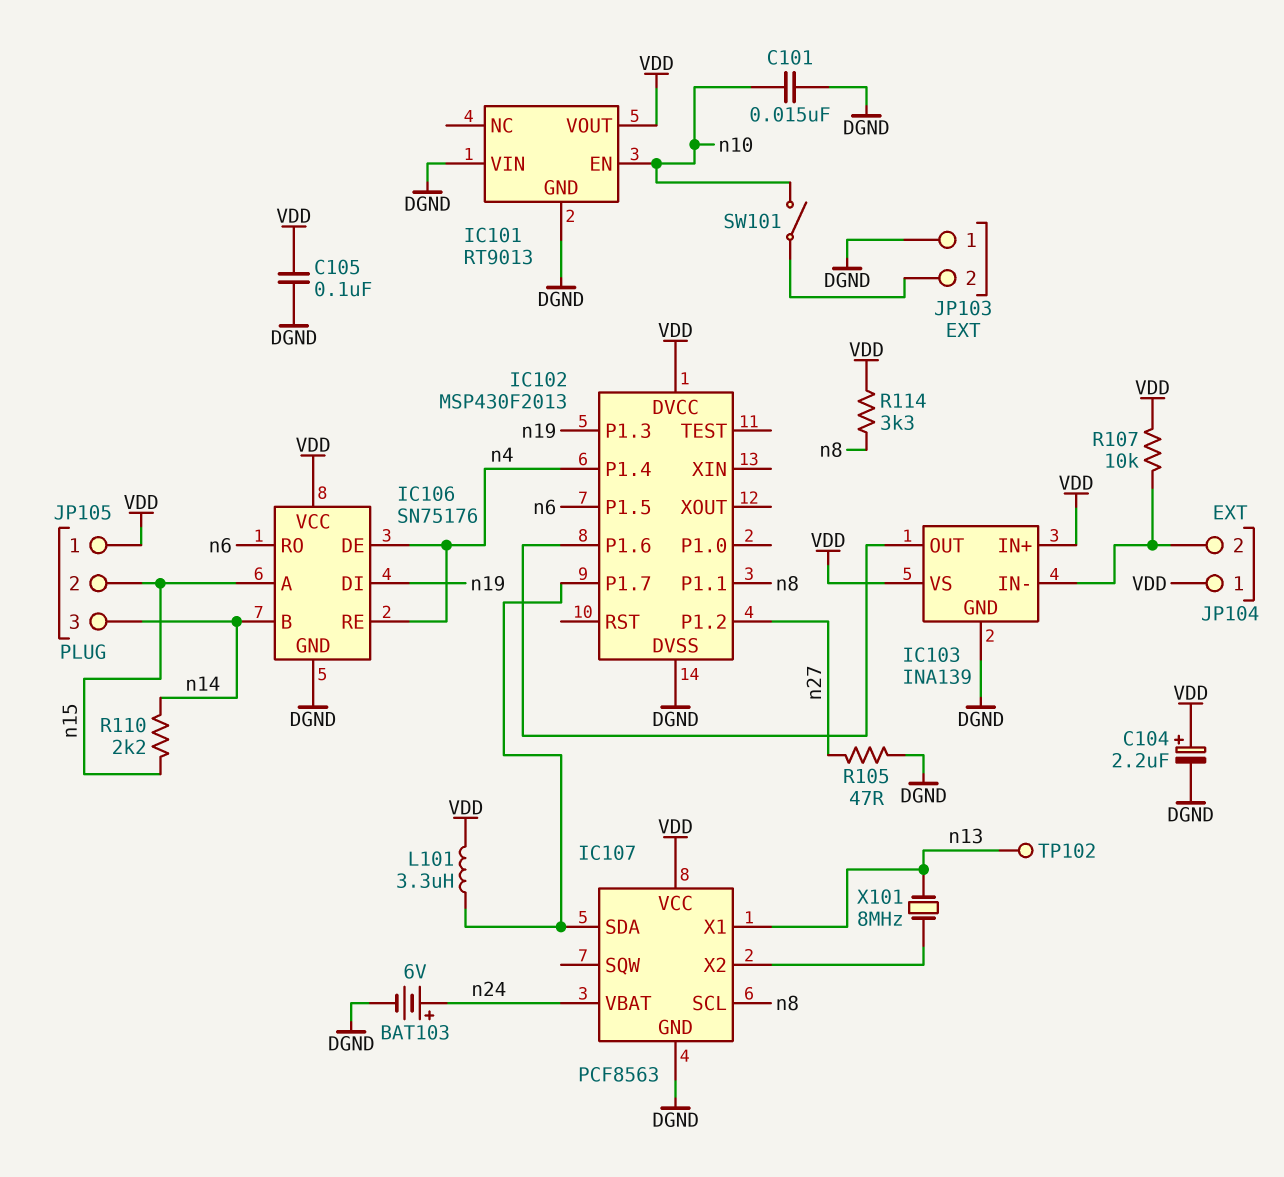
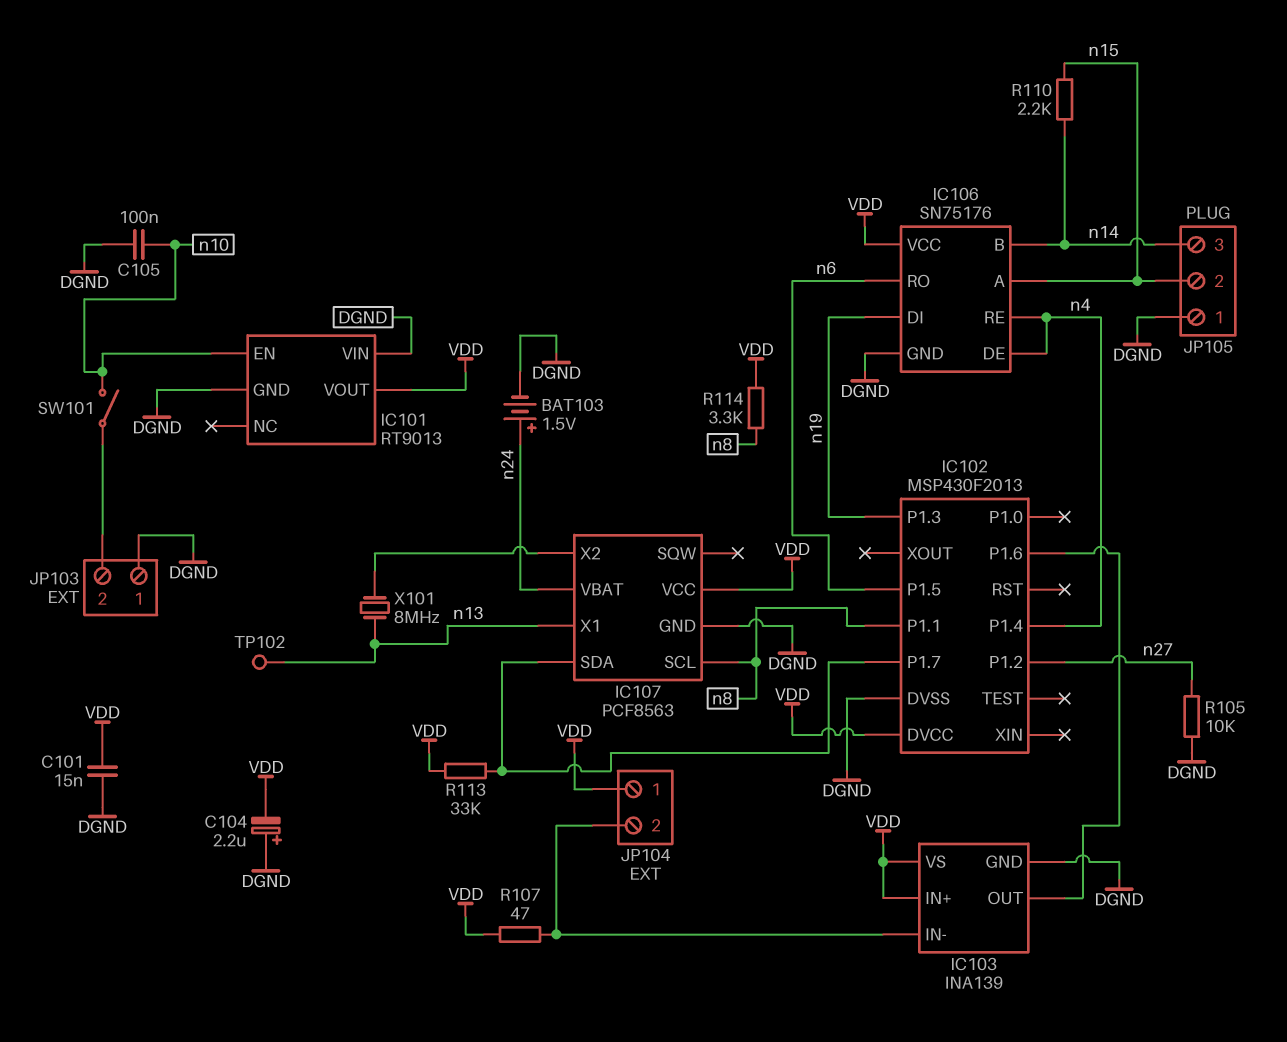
BAT103: 6V (plus n24, minus DGND) -> 1.5V (plus n24, minus DGND)
C101: 15nF (DGND, n10) -> 15nF (DGND, VDD)
C104: 2.2uF (plus VDD, minus DGND) -> 2.2uF (plus DGND, minus VDD)
C105: 100nF (DGND, VDD) -> 100nF (DGND, n10)
JP105 pin 1: VDD -> DGND
L101: 3.3uH (IC102/P1.7, VDD) -> none
R105: 47 (DGND, n27) -> 10k (DGND, n27)
R107: 10k (IC103/IN-, VDD) -> 47 (IC103/IN-, VDD)
R113: none -> 33k (IC102/P1.7, VDD)

